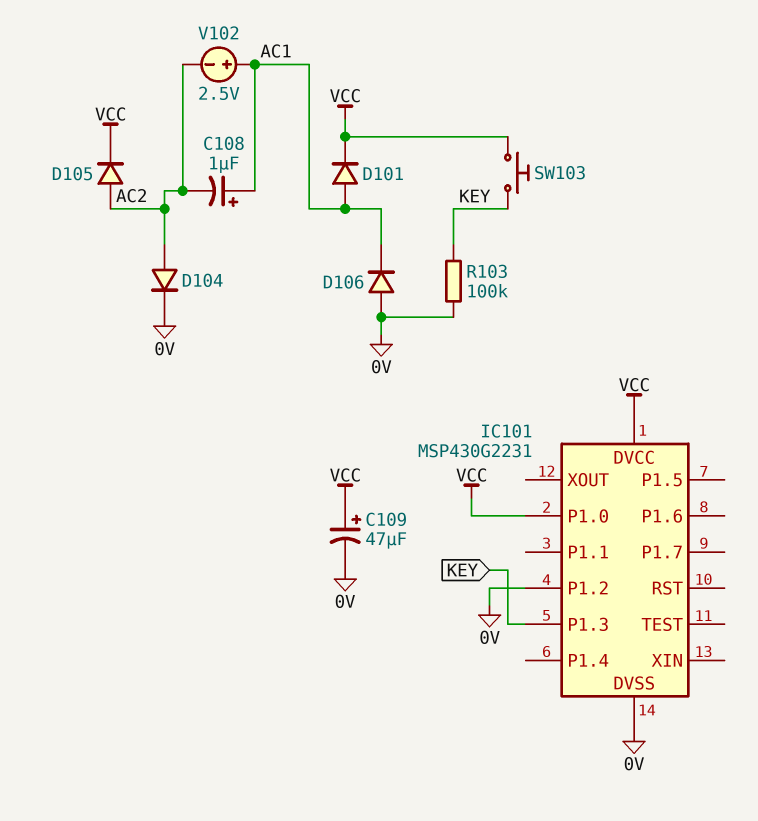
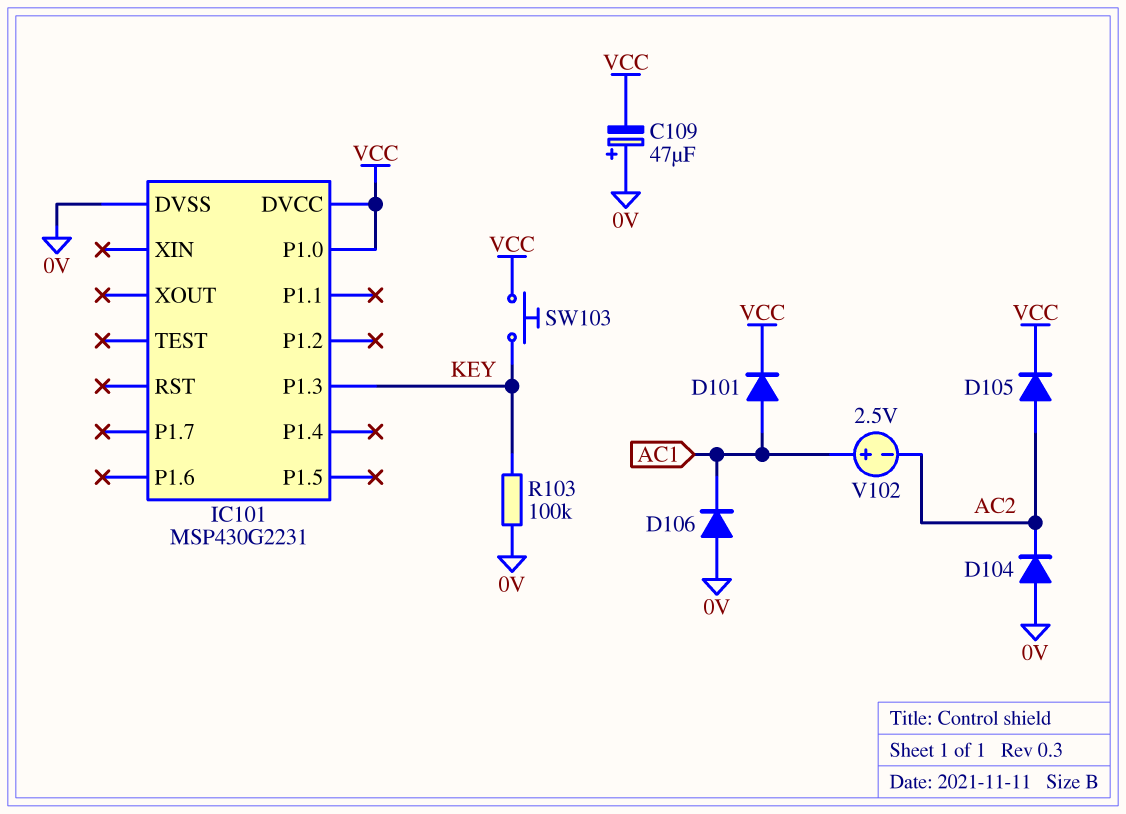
C108: 1uF (plus AC1, minus AC2) -> none
C109: 47uF (plus VCC, minus 0V) -> 47uF (plus 0V, minus VCC)
D104: diode (A AC2, K 0V) -> diode (A 0V, K AC2)
IC101 pin P1.2: 0V -> none

